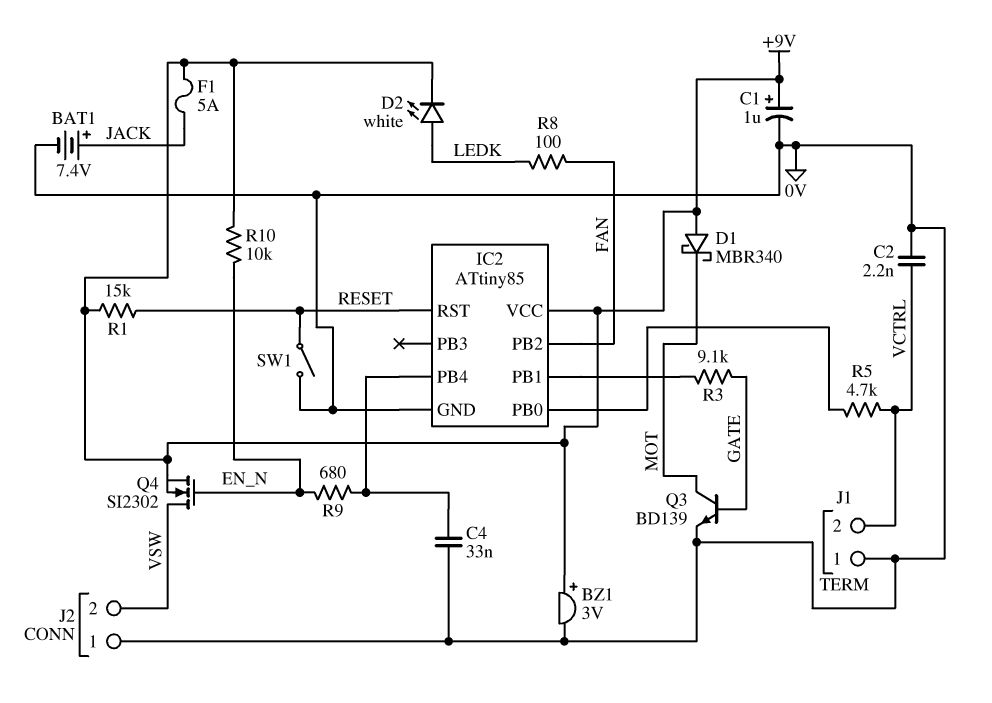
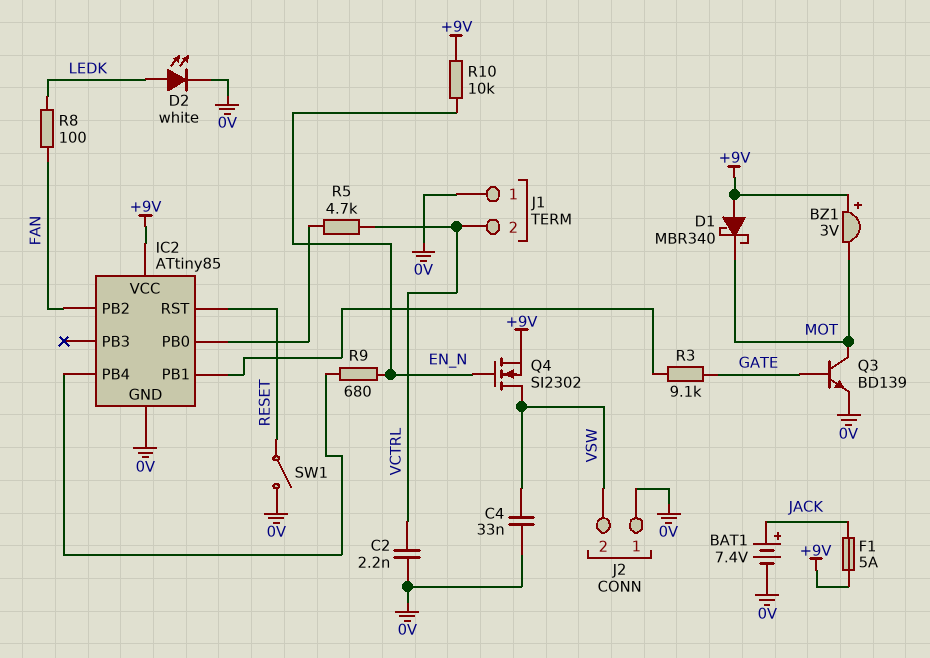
BZ1: buzzer 3V (plus +9V, minus 0V) -> buzzer 3V (plus +9V, minus MOT)
C1: 1uF (plus +9V, minus 0V) -> none
C4: 33nF (0V, IC2/PB4) -> 33nF (0V, VSW)
D2: LED white (A LEDK, K +9V) -> LED white (A LEDK, K 0V)
R1: 15k (+9V, RESET) -> none

